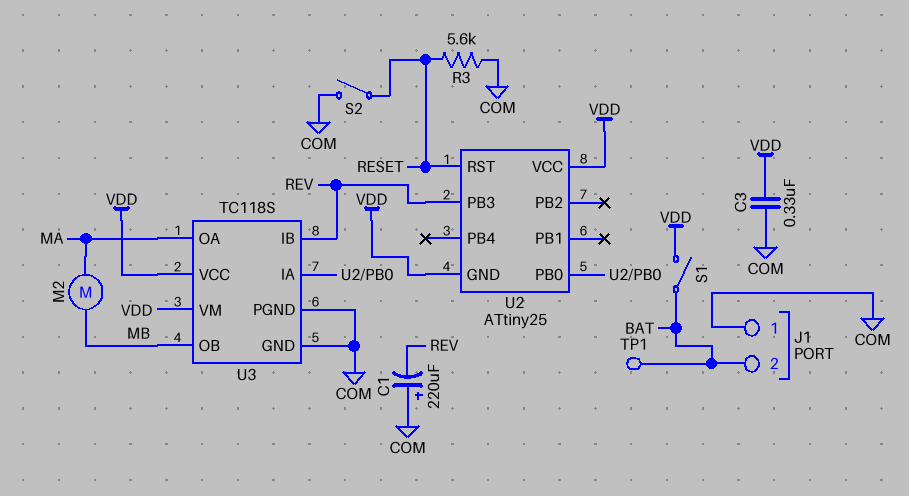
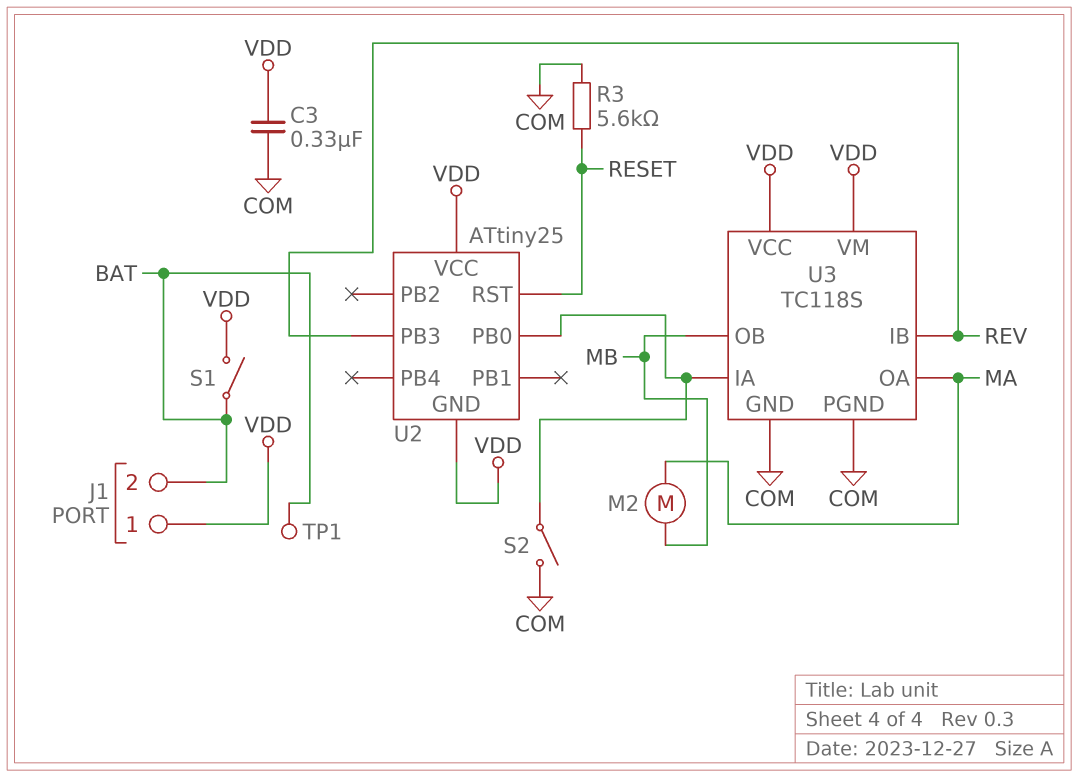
C1: 220uF (plus COM, minus REV) -> none
J1 pin 1: COM -> VDD
S2: switch (COM, RESET) -> switch (COM, U2/PB0)

